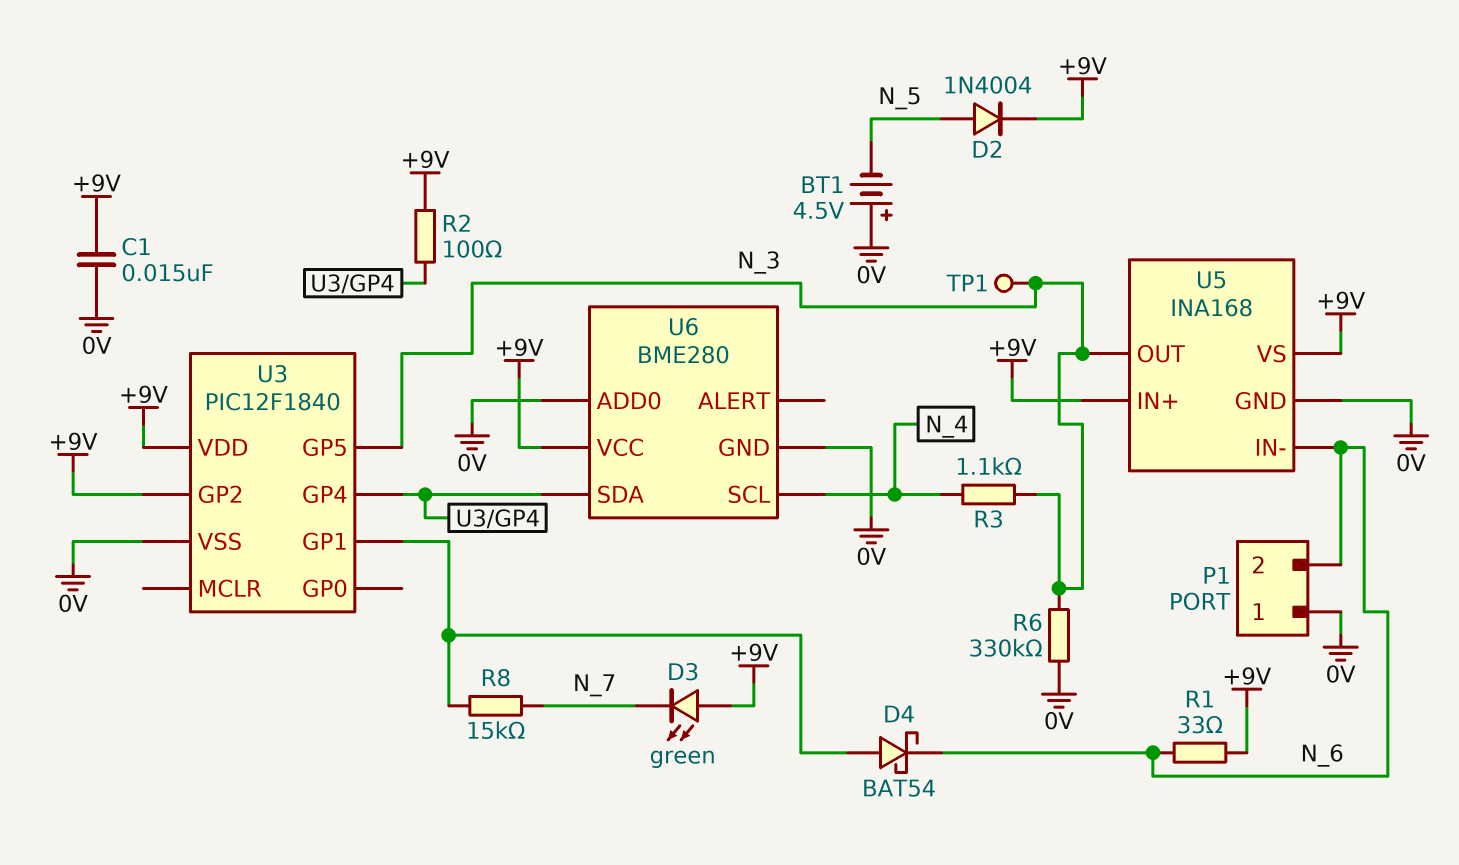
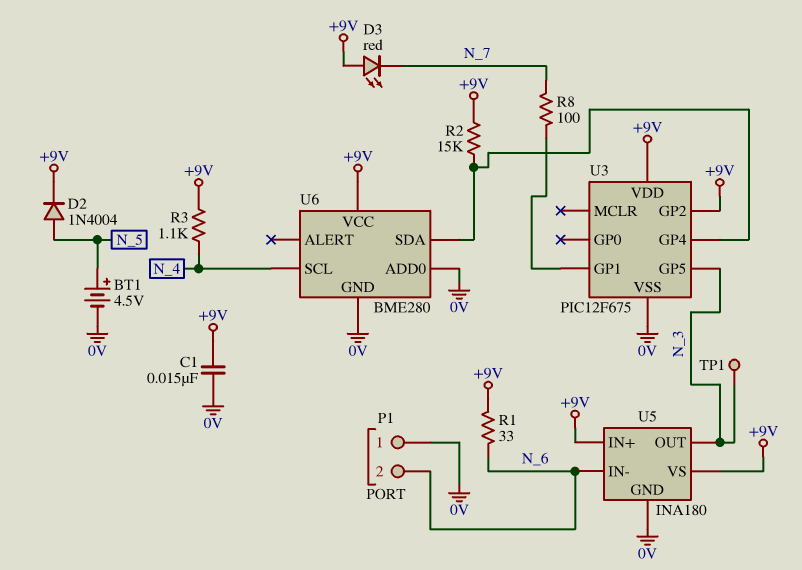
BT1: 4.5V (plus 0V, minus N_5) -> 4.5V (plus N_5, minus 0V)
D3: LED green (A +9V, K N_7) -> LED red (A +9V, K N_7)
D4: schottky BAT54 (A U3/GP1, K N_6) -> none
R2: 100 (+9V, U3/GP4) -> 15k (+9V, U3/GP4)
R3: 1.1k (N_3, N_4) -> 1.1k (+9V, N_4)
R6: 330k (0V, N_3) -> none
R8: 15k (N_7, U3/GP1) -> 100 (N_7, U3/GP1)
U3: PIC12F1840 -> PIC12F675
U5: INA168 -> INA180

